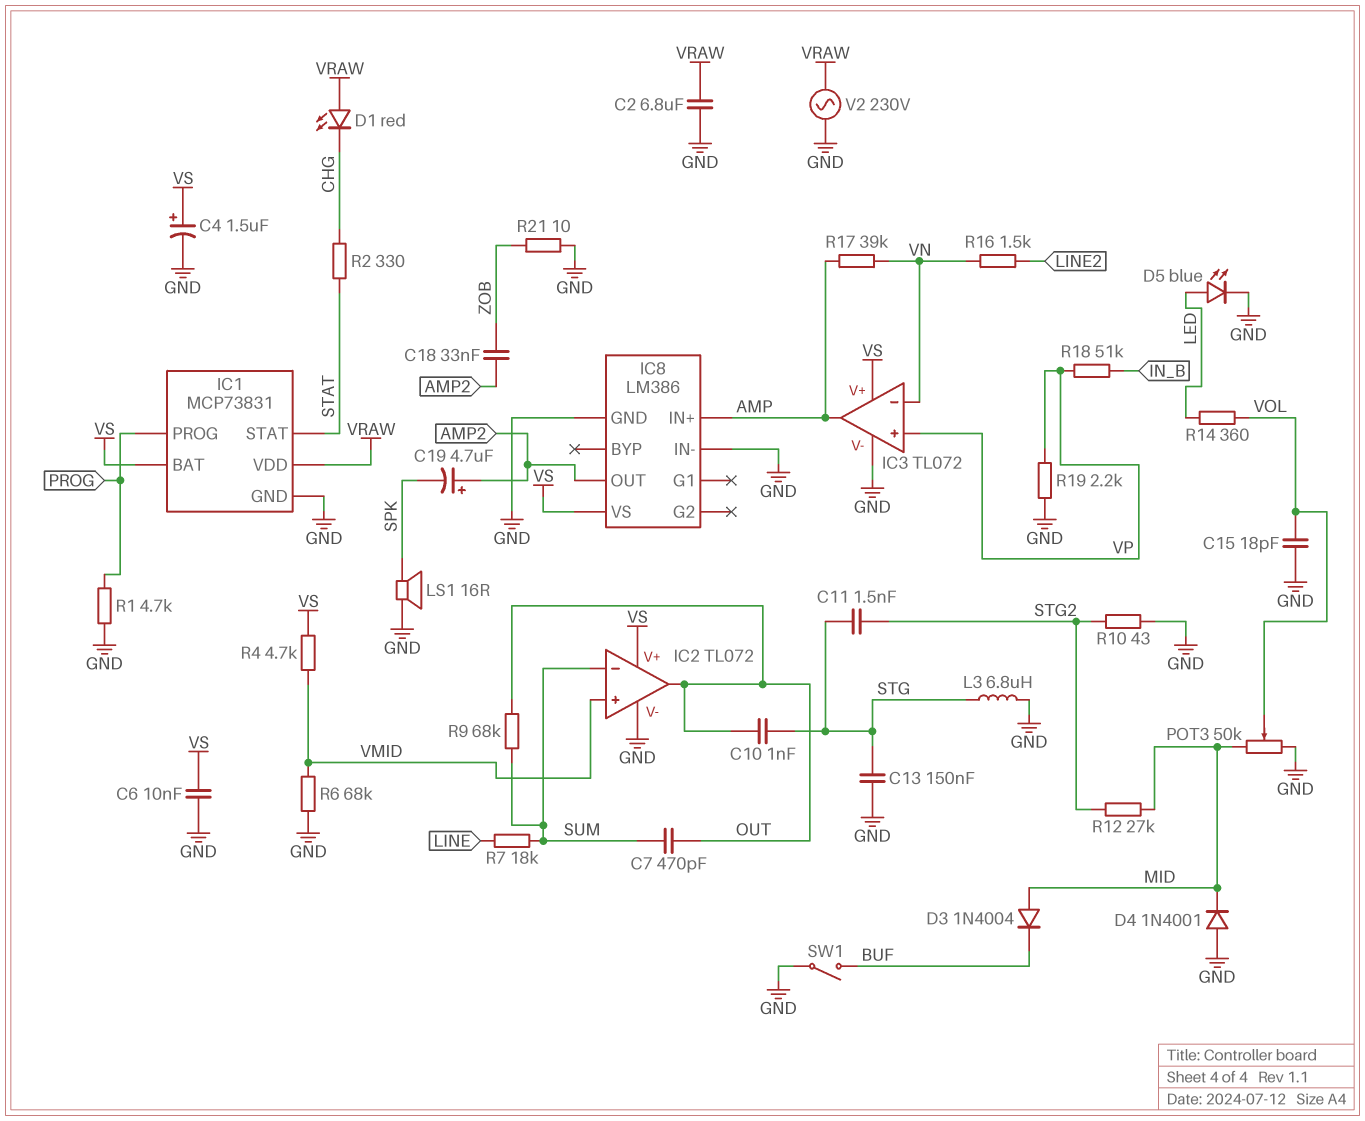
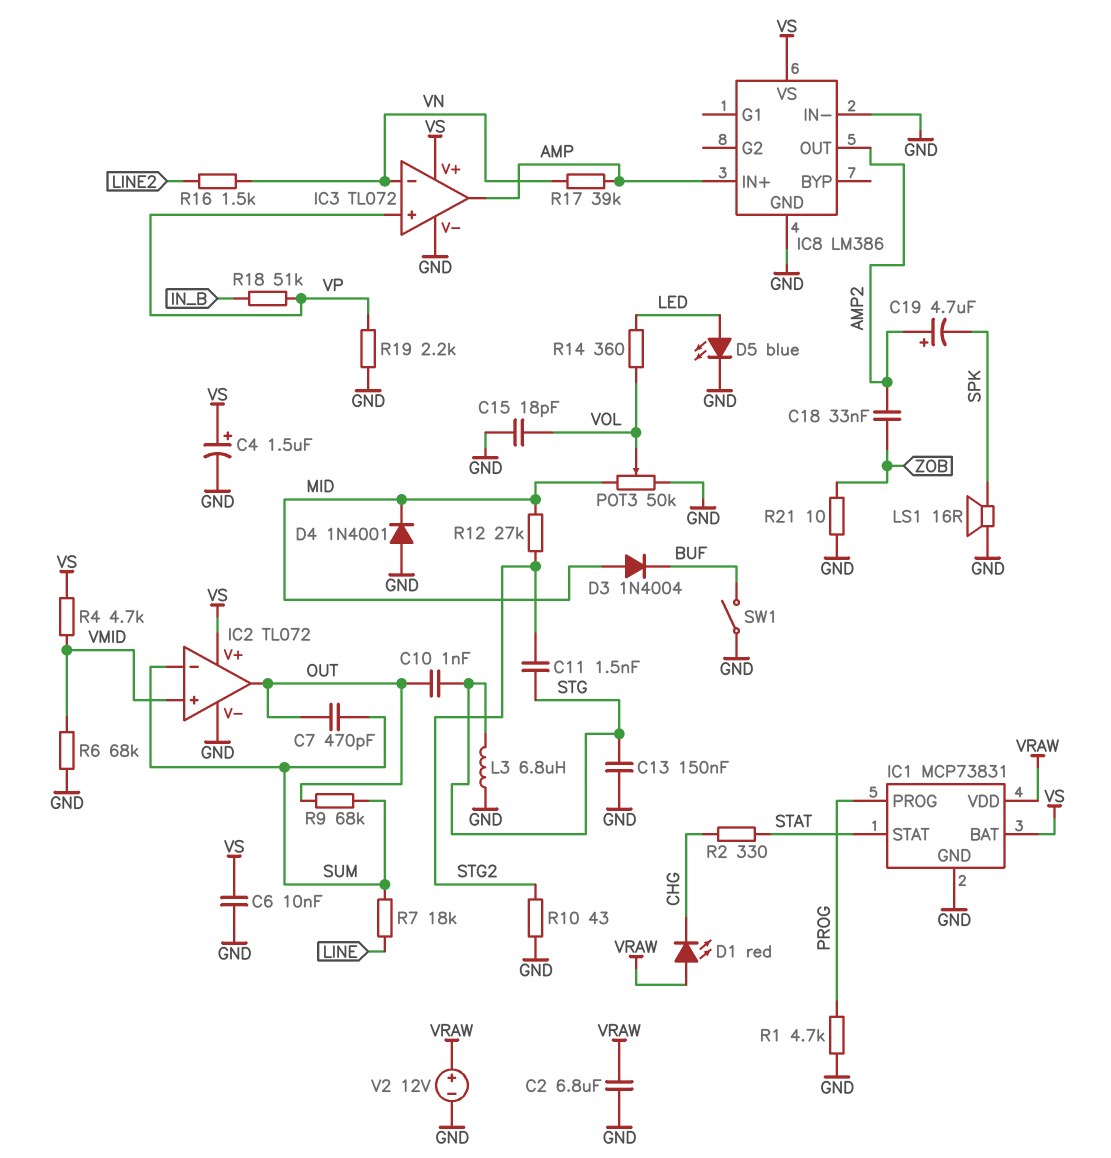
V2: AC 230V (GND, VRAW) -> 12V (plus VRAW, minus GND)

